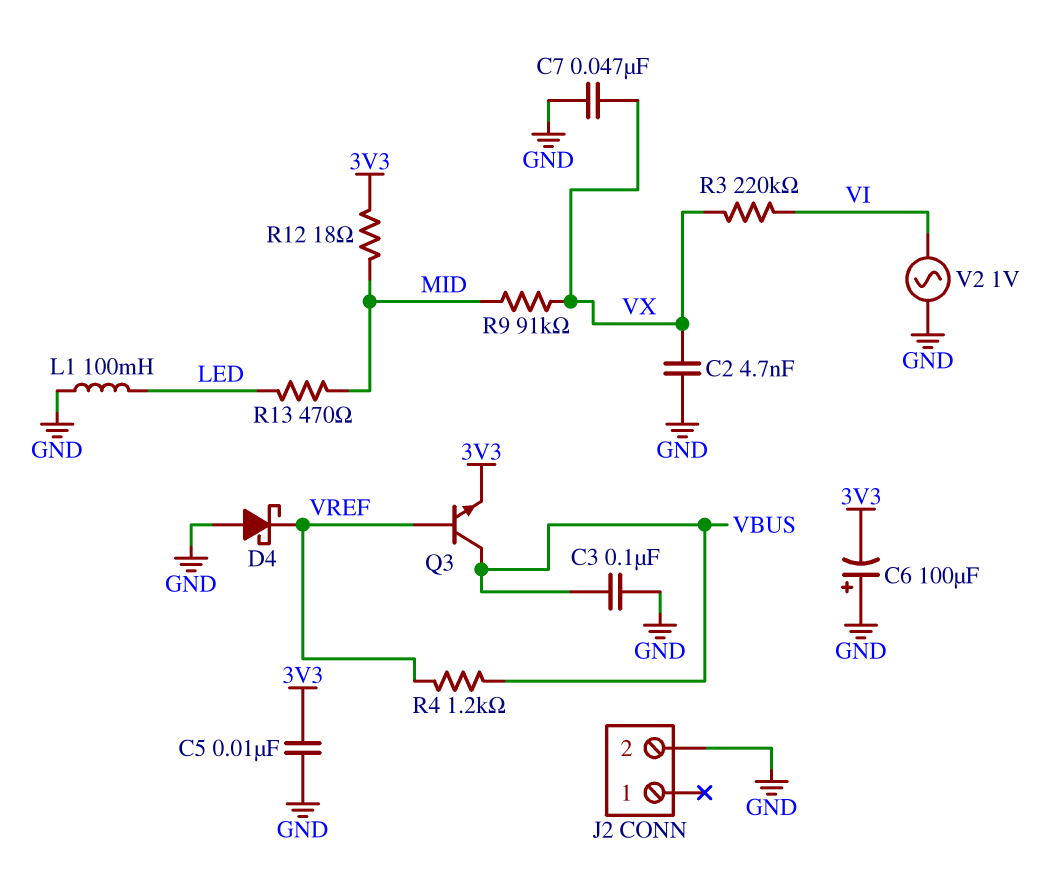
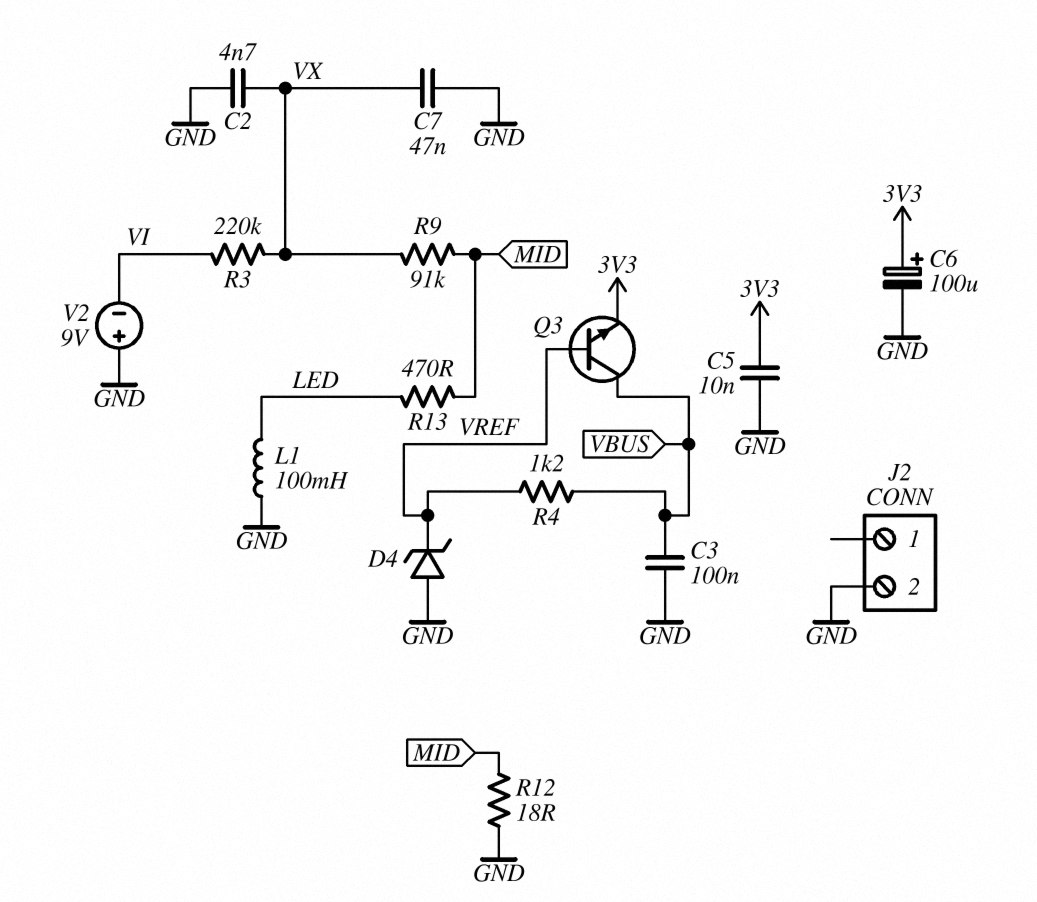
C6: 100uF (plus GND, minus 3V3) -> 100uF (plus 3V3, minus GND)
D4: schottky (A GND, K VREF) -> zener (A GND, K VREF)
R12: 18 (3V3, MID) -> 18 (GND, MID)
V2: AC 1V (GND, VI) -> 9V (plus GND, minus VI)

